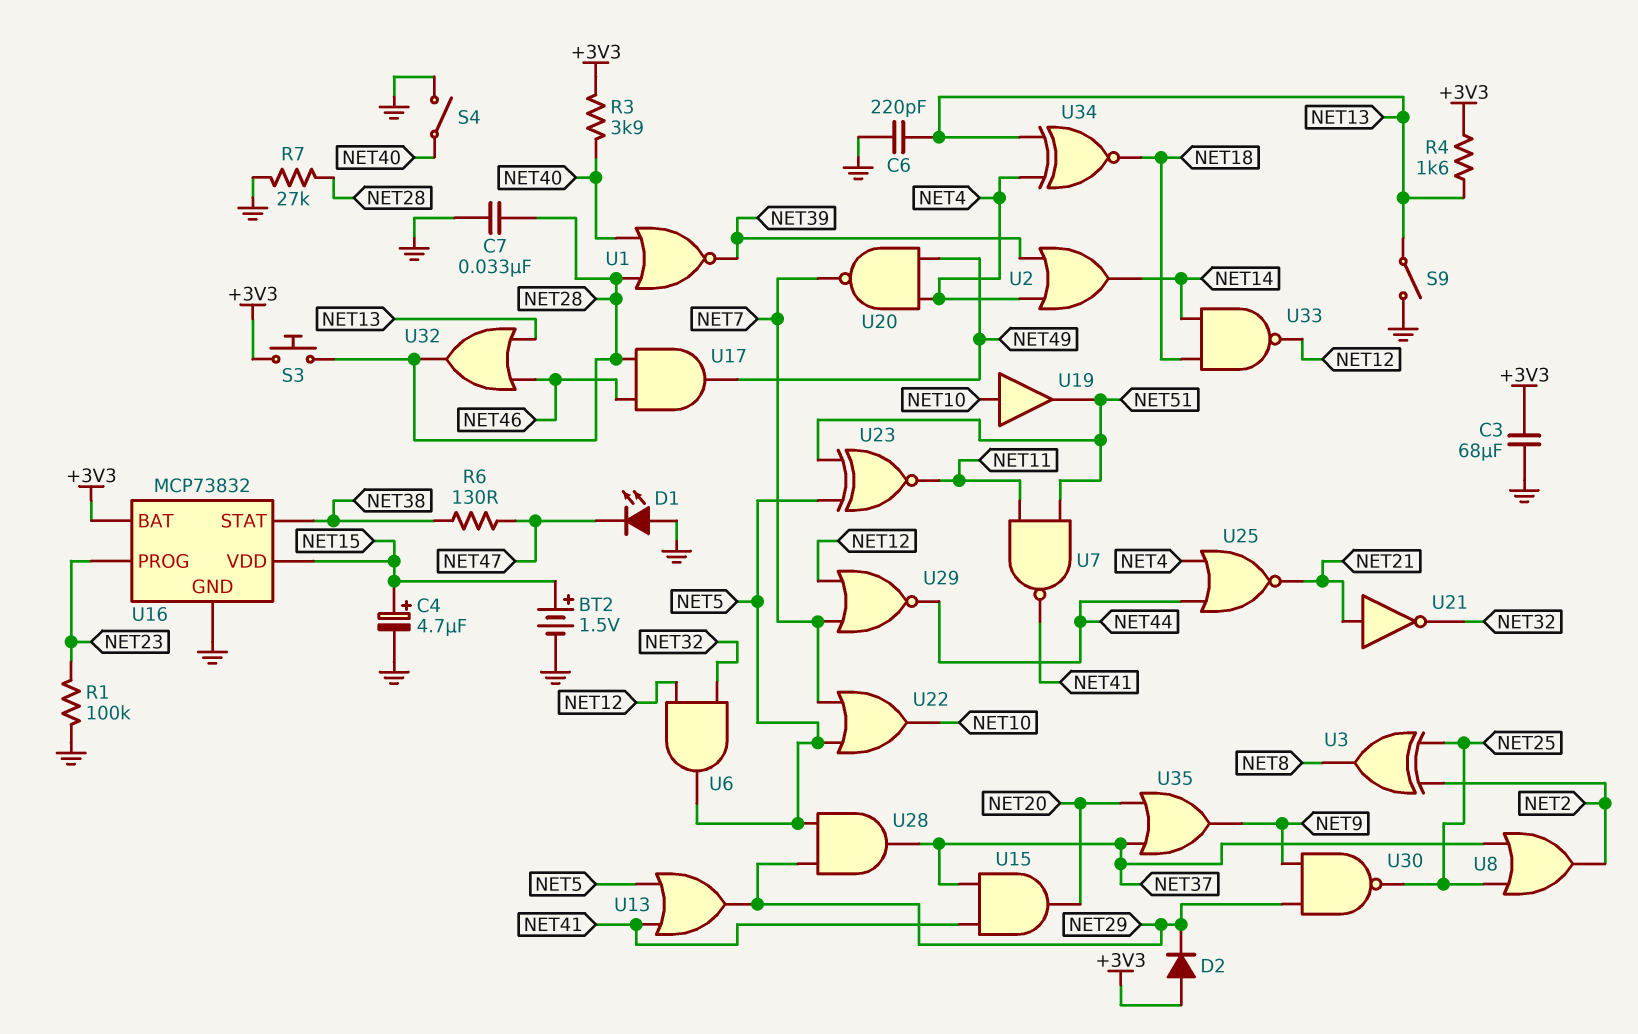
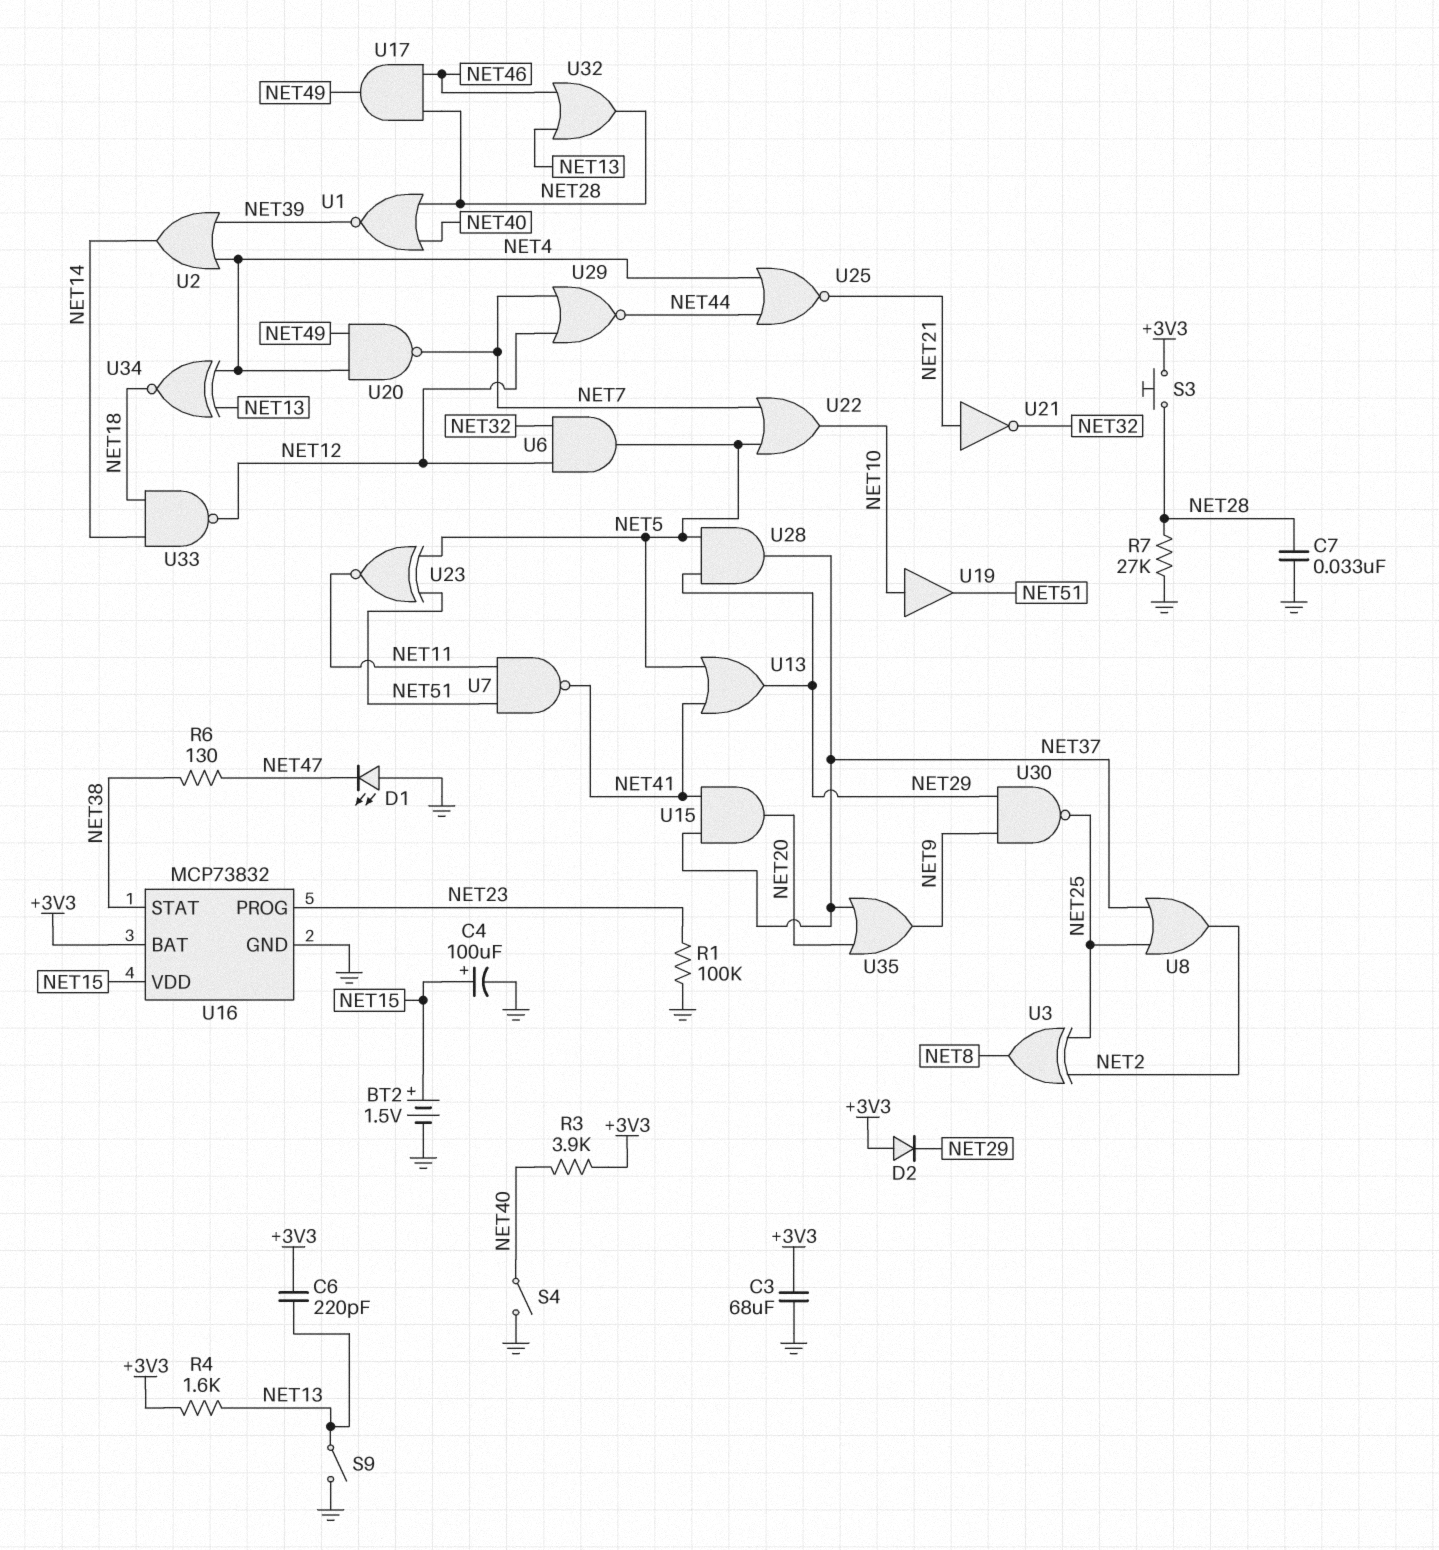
C4: 4.7uF (plus NET15, minus GND) -> 100uF (plus NET15, minus GND)
C6: 220pF (GND, NET13) -> 220pF (+3V3, NET13)

